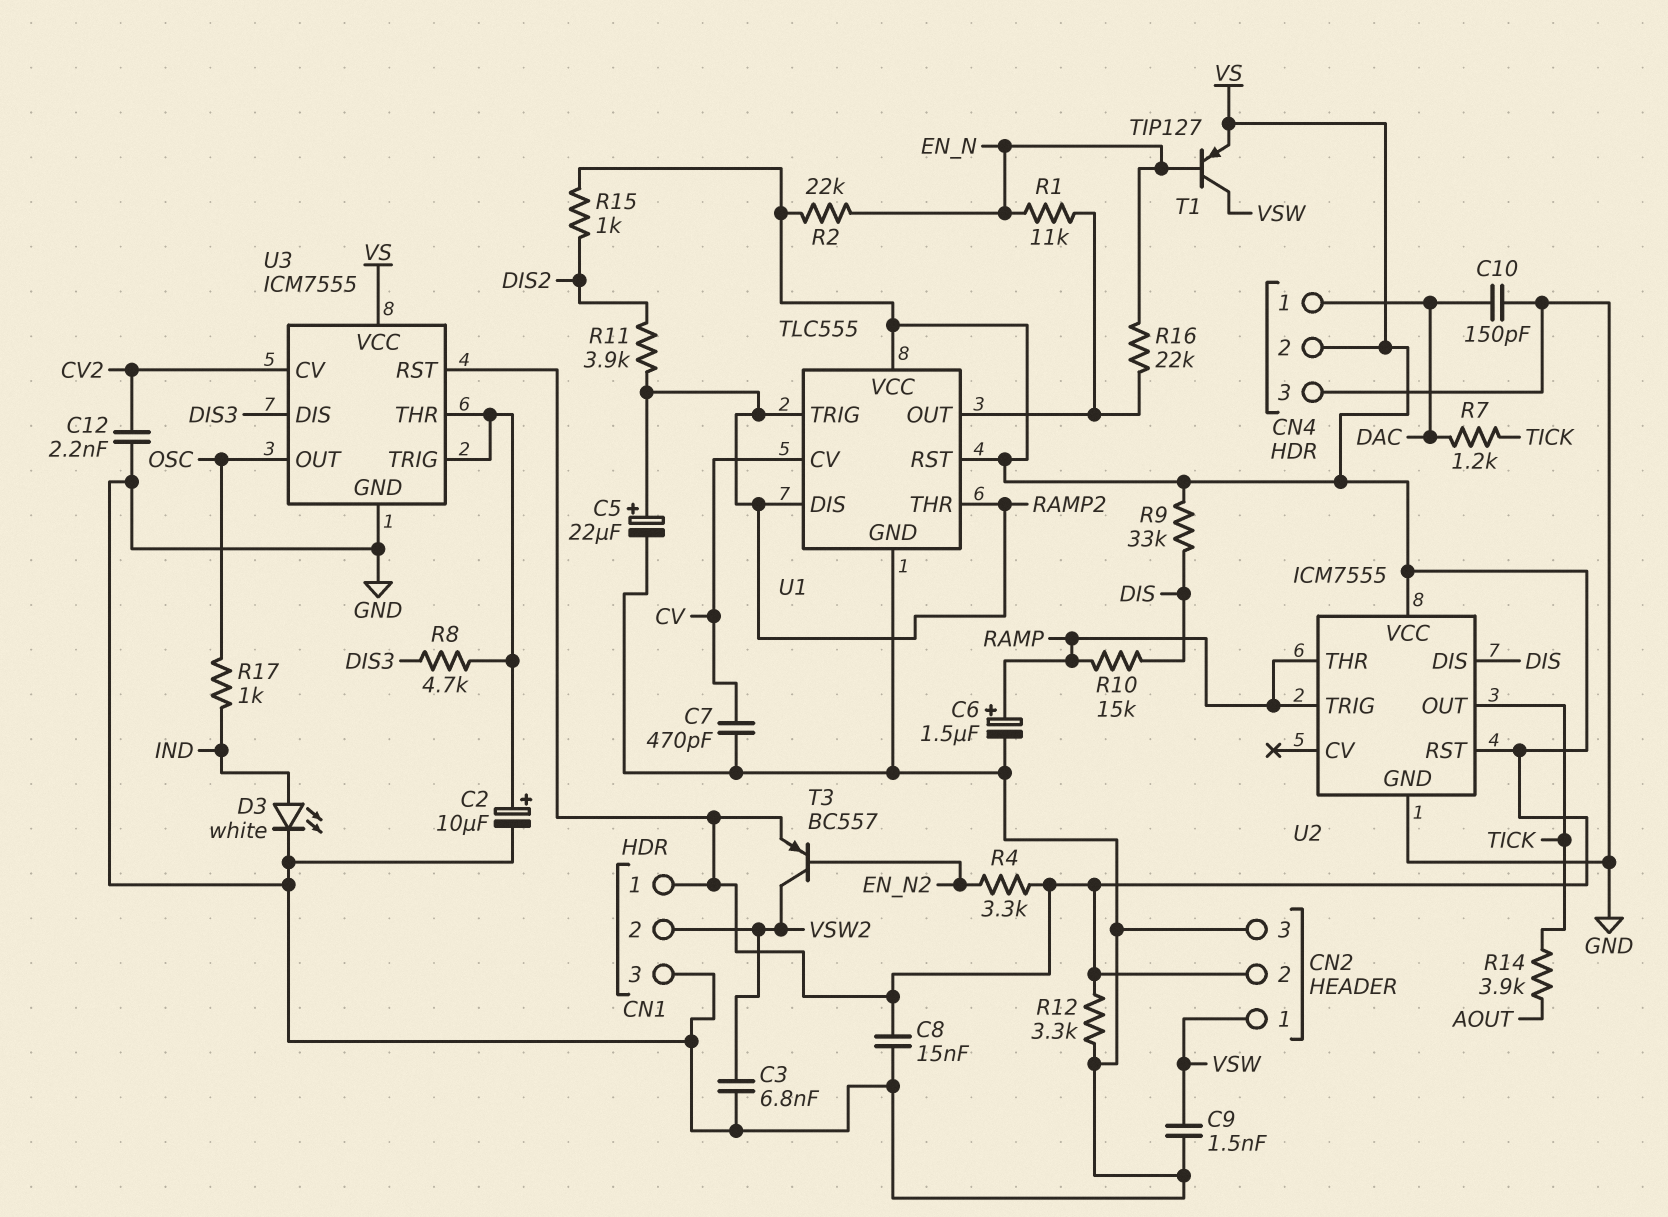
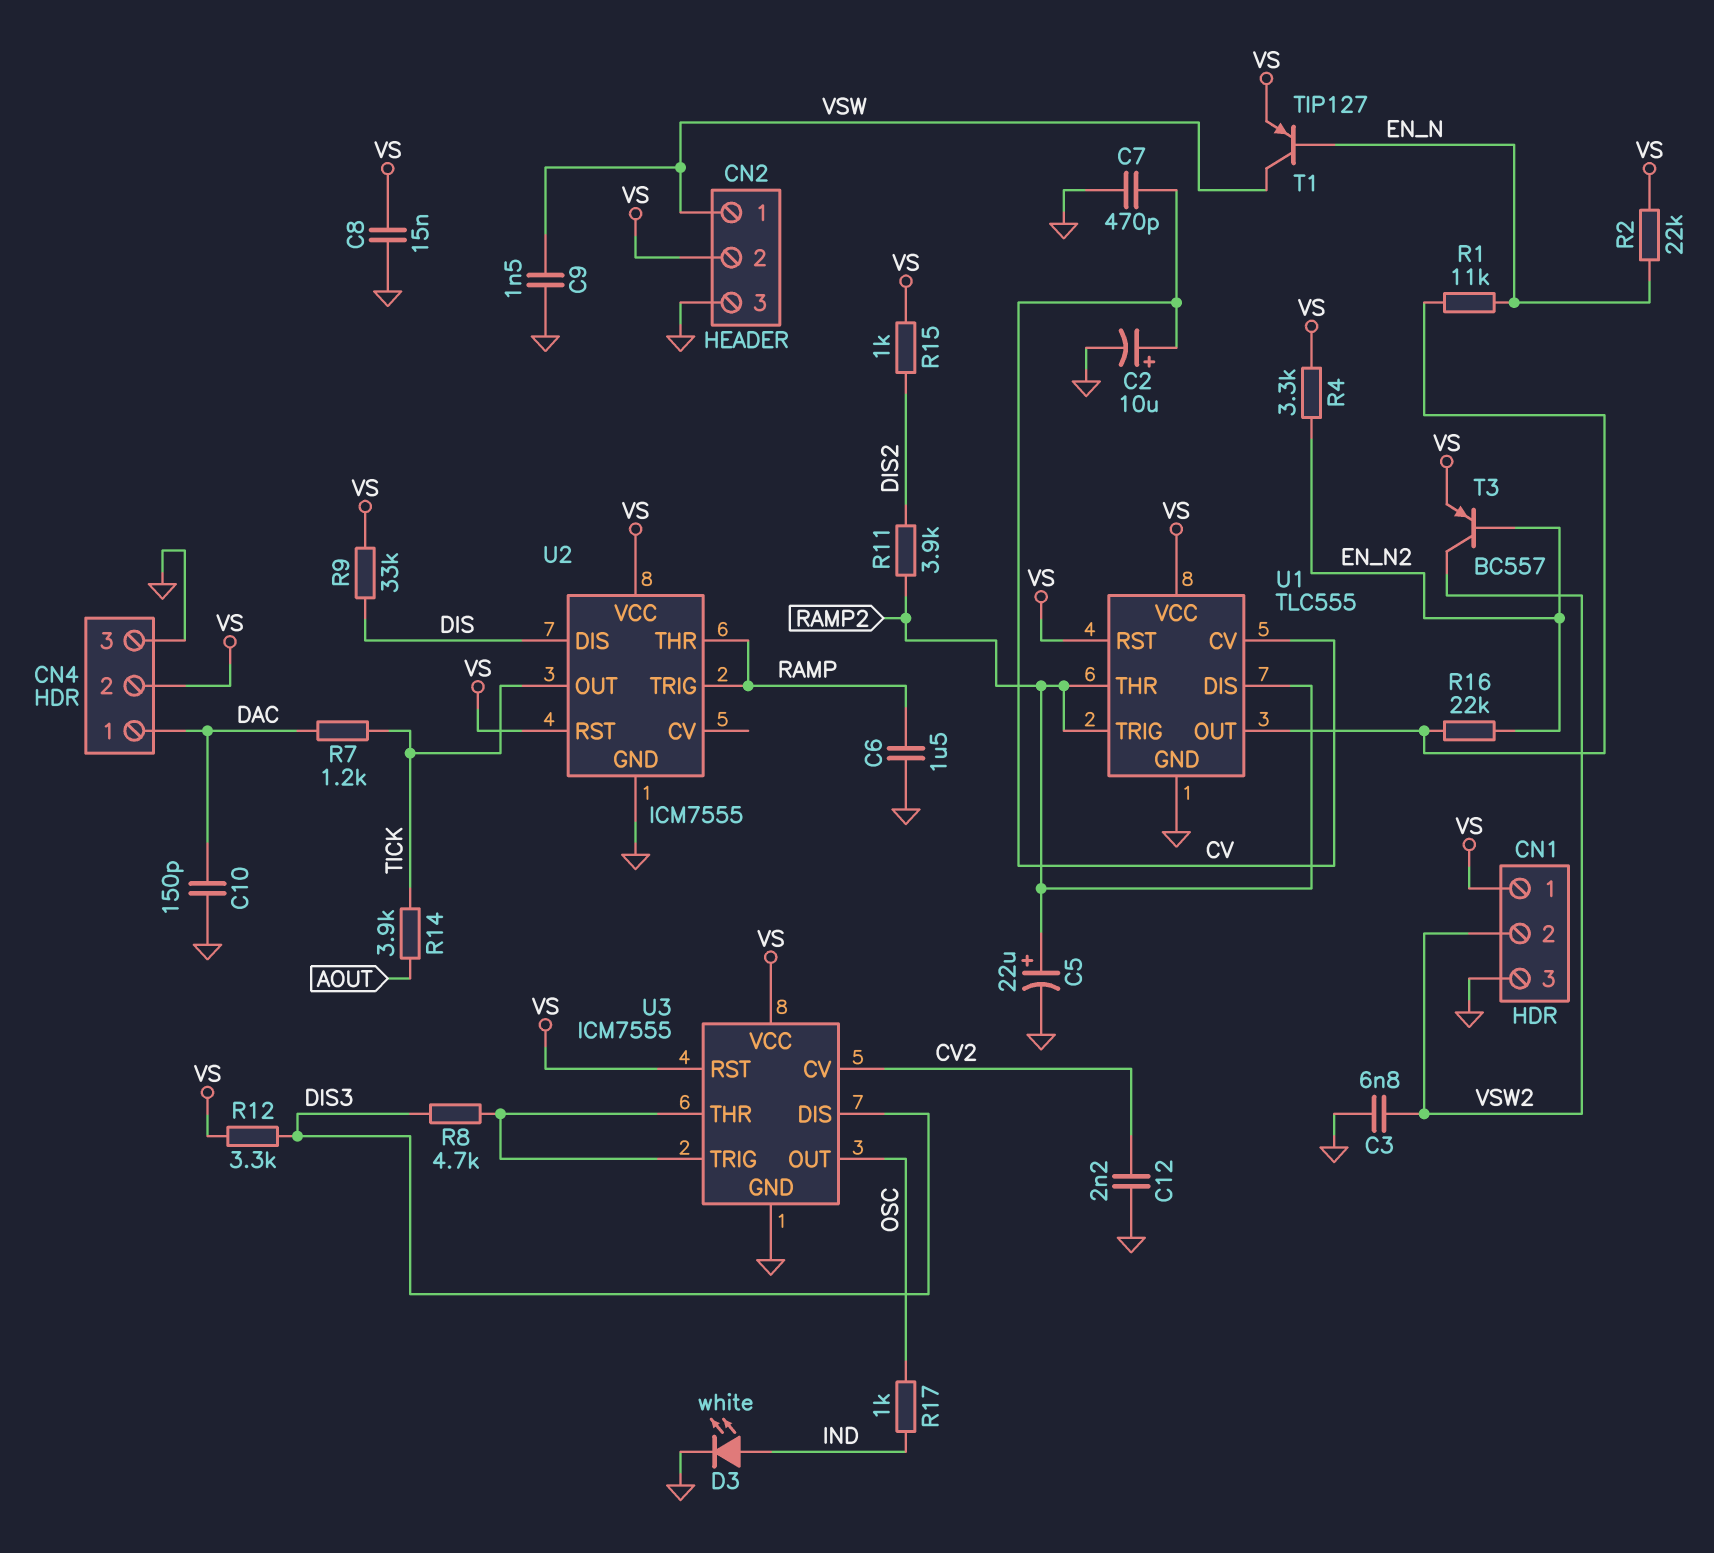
C2: 10uF (plus U3/THR, minus GND) -> 10uF (plus CV, minus GND)
C6: 1.5uF (plus RAMP, minus GND) -> 1.5uF (GND, RAMP)
R10: 15k (DIS, RAMP) -> none
R12: 3.3k (GND, VS) -> 3.3k (DIS3, VS)
R16: 22k (EN_N, U1/OUT) -> 22k (EN_N2, U1/OUT)

